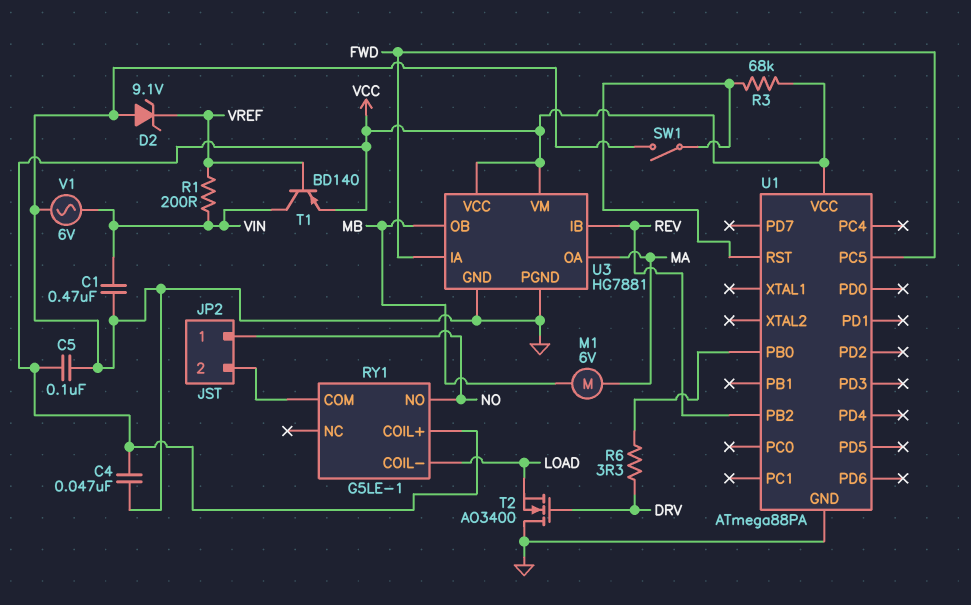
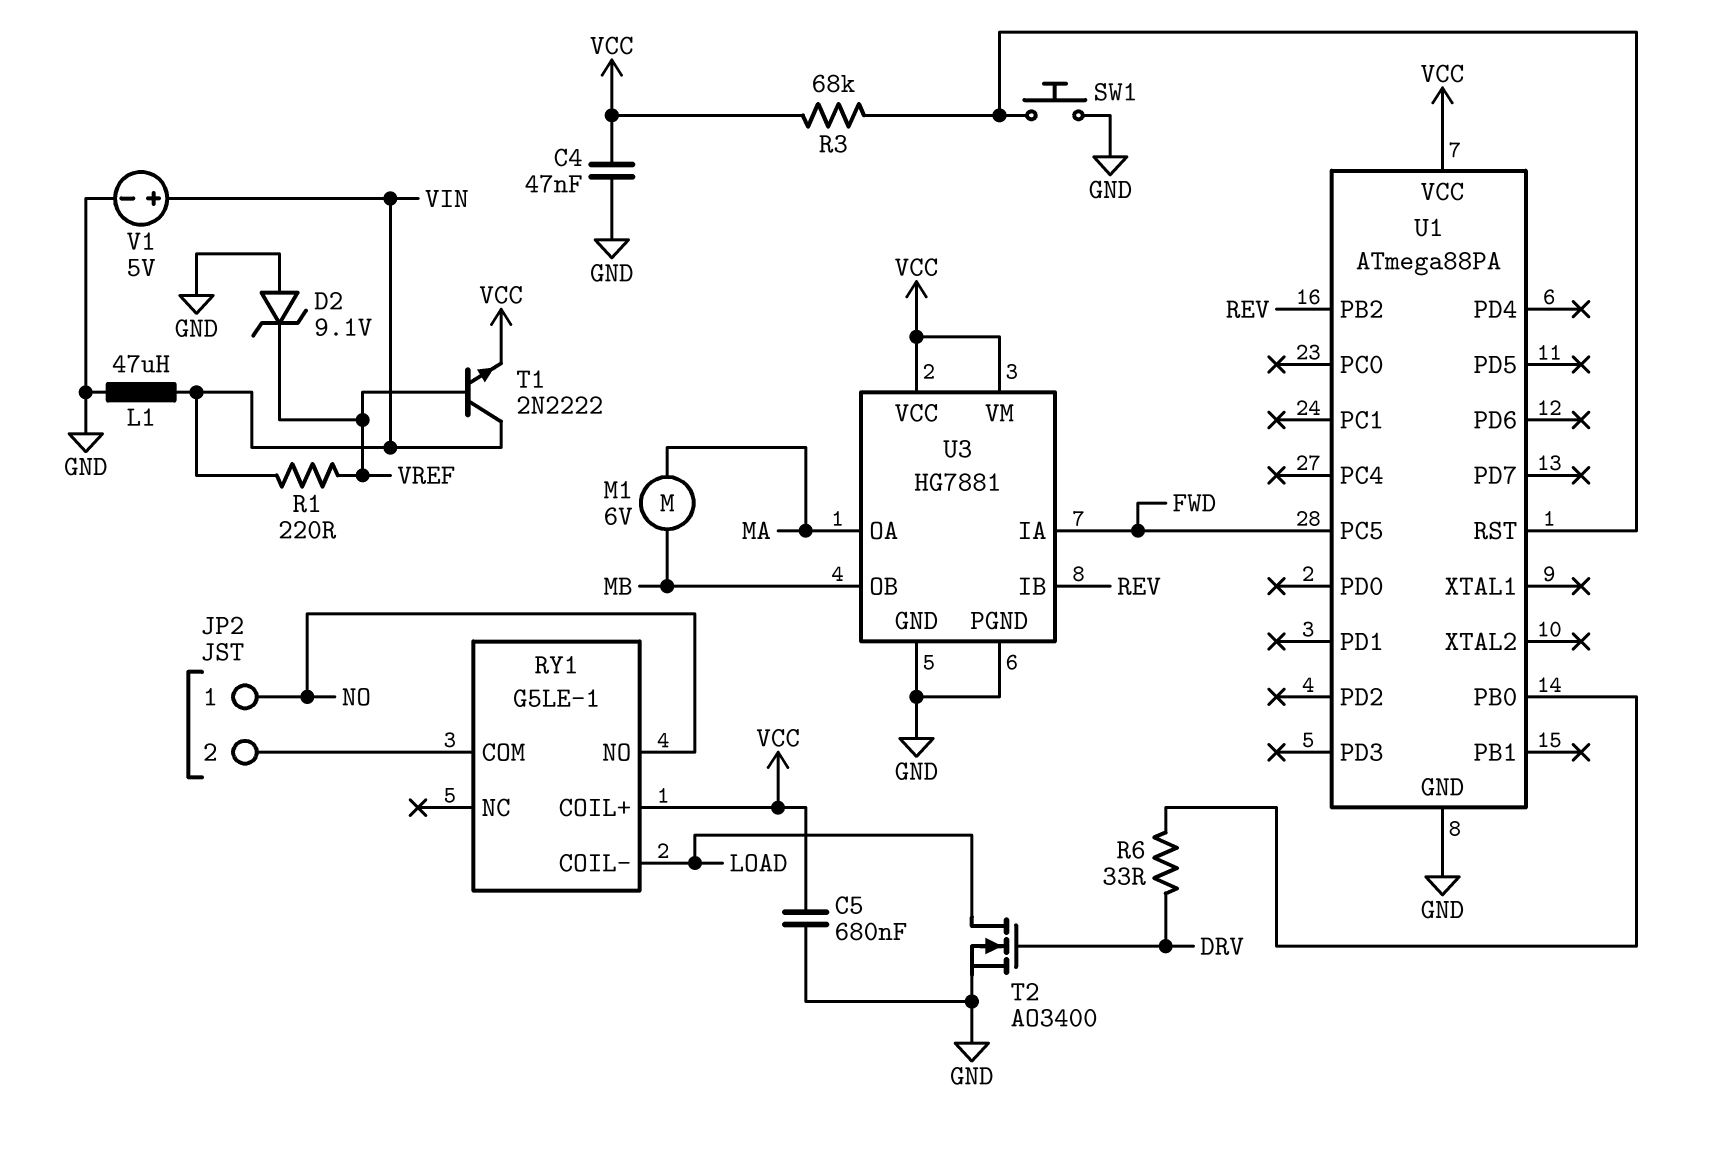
C1: 470nF (GND, VIN) -> none
C5: 100nF (GND, VCC) -> 680nF (GND, VCC)
L1: none -> 47uH (GND, VIN)
R1: 200 (VIN, VREF) -> 220 (VIN, VREF)
R6: 3.3 (DRV, U1/PB0) -> 33 (DRV, U1/PB0)
SW1: switch (GND, U1/RST) -> button (GND, U1/RST)
T1: PNP BD140 (B VREF, C VIN, E VCC) -> NPN 2N2222 (B VREF, C VIN, E VCC)
T2: NMOS AO3400 (G DRV, D GND, S LOAD) -> NMOS AO3400 (G DRV, D LOAD, S GND)
V1: AC 6V (GND, VIN) -> 5V (plus VIN, minus GND)

